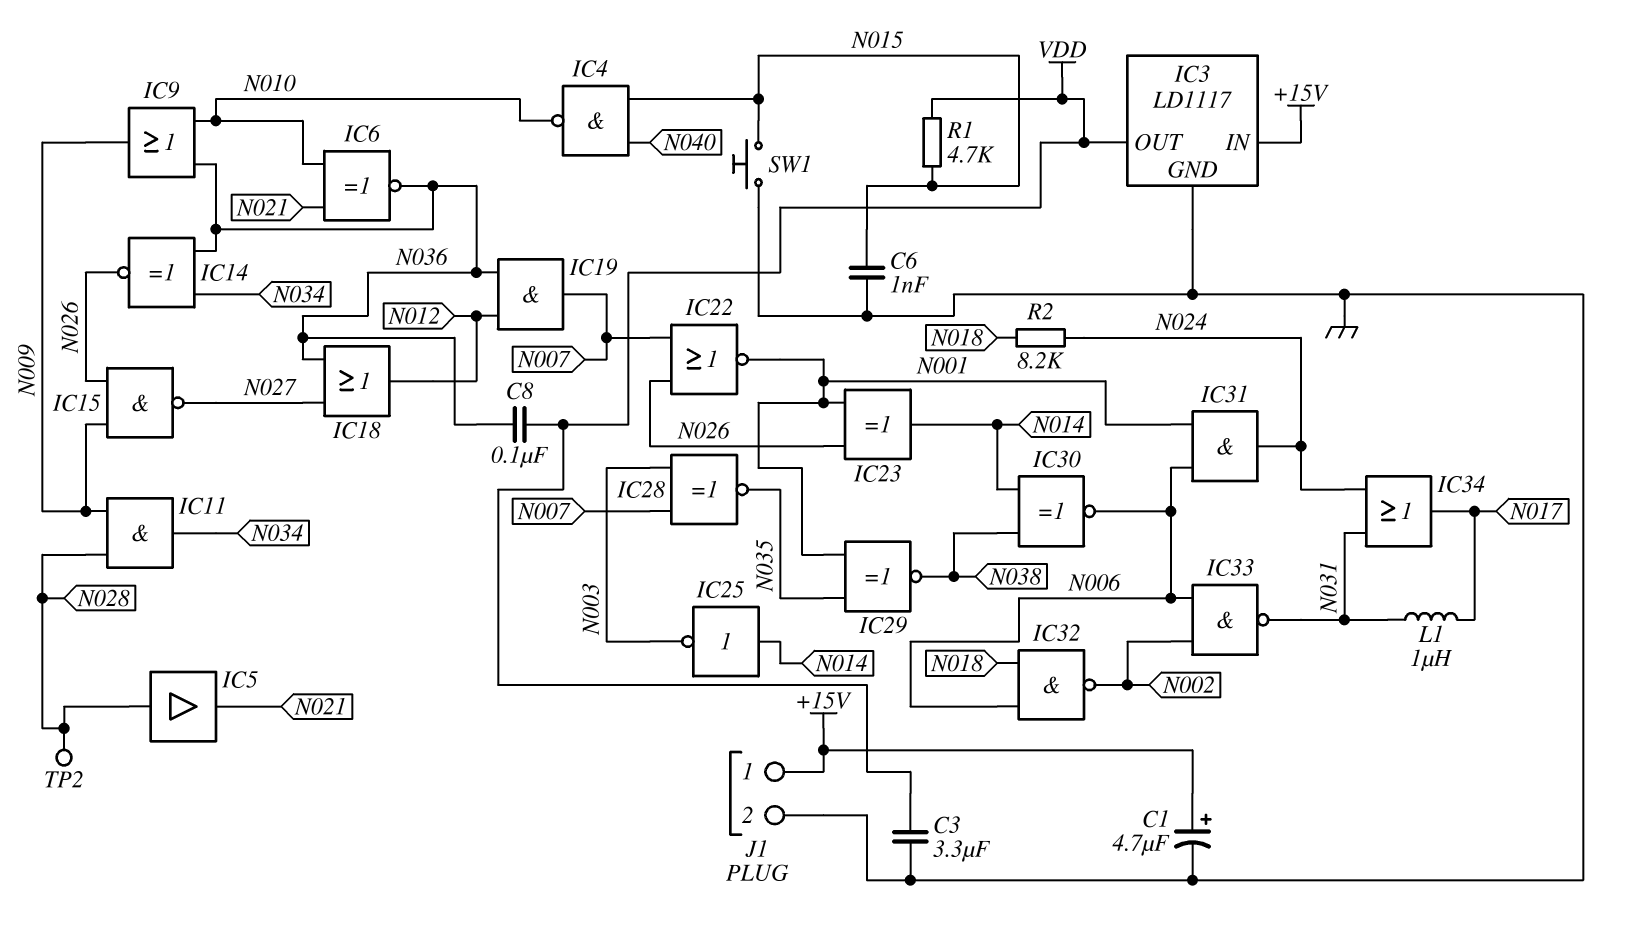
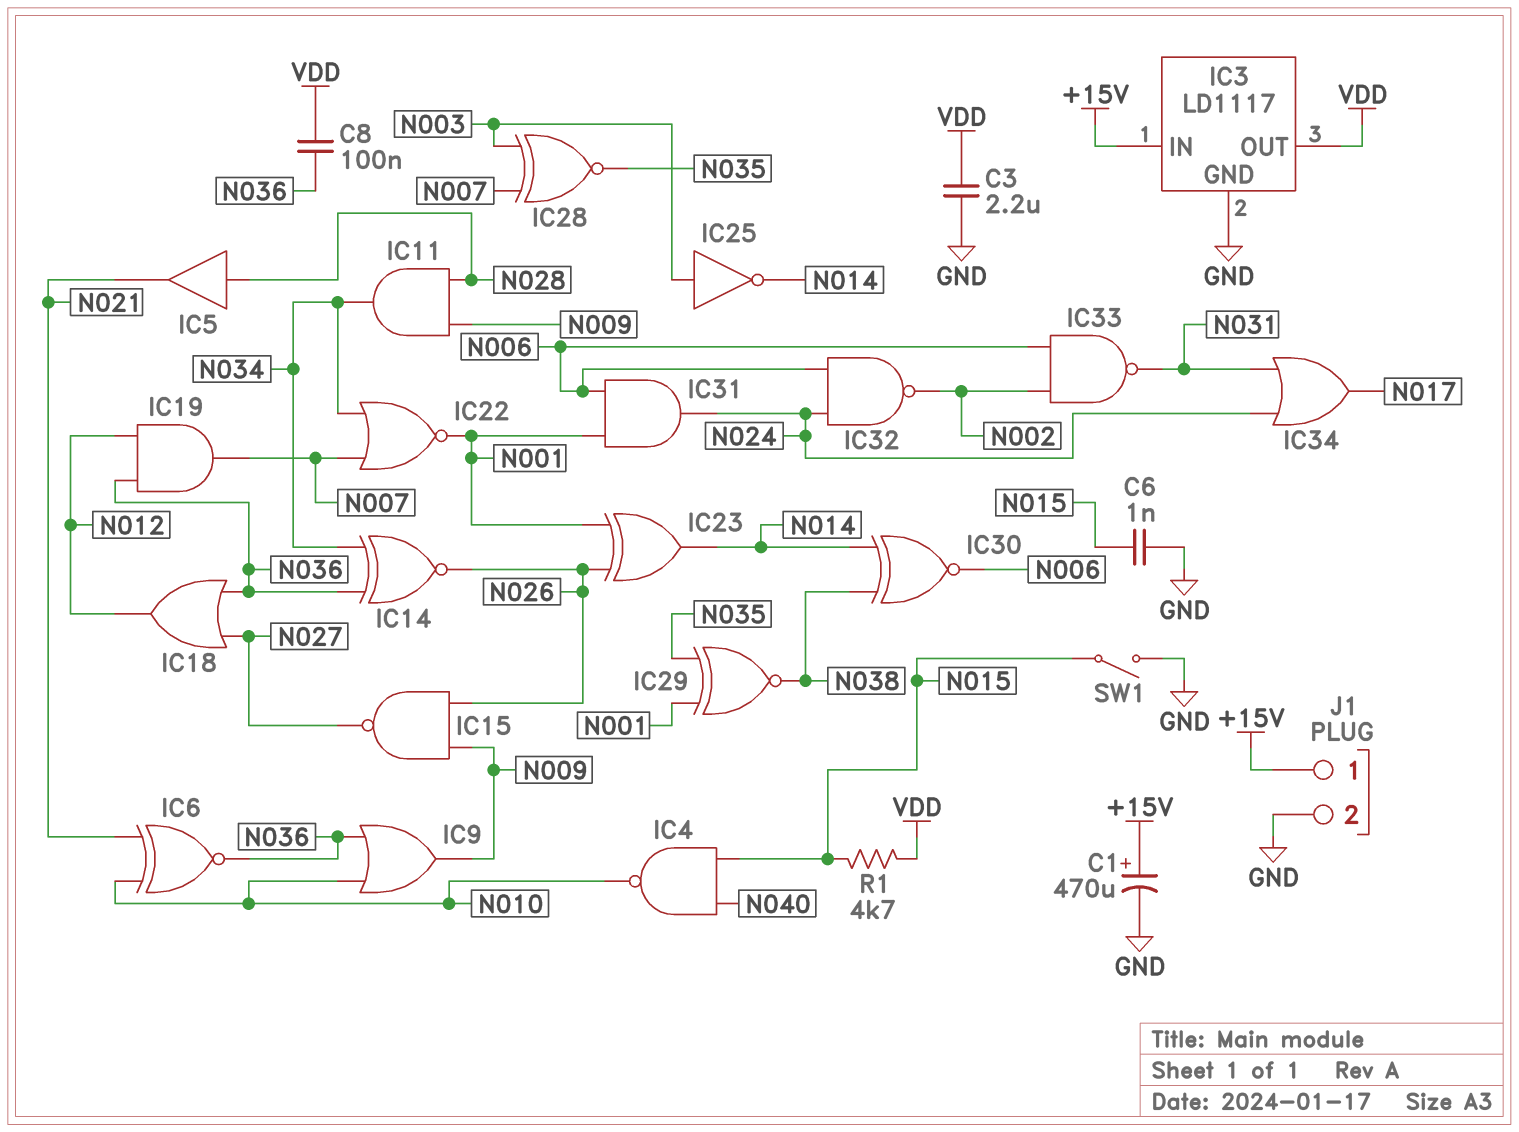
C1: 4.7uF (plus +15V, minus GND) -> 470uF (plus +15V, minus GND)
C3: 3.3uF (GND, VDD) -> 2.2uF (GND, VDD)
IC22: NOR (in N007, in N026, out N001) -> NOR (in N007, in N034, out N001)
IC25: NOT (in N014, out N003) -> NOT (in N003, out N014)
IC32: NAND (in N006, in N018, out N002) -> NAND (in N006, in N024, out N002)
L1: 1uH (N017, N031) -> none
R2: 8.2k (N018, N024) -> none
SW1: button (GND, N015) -> switch (GND, N015)
TP2: test point (N028) -> none

